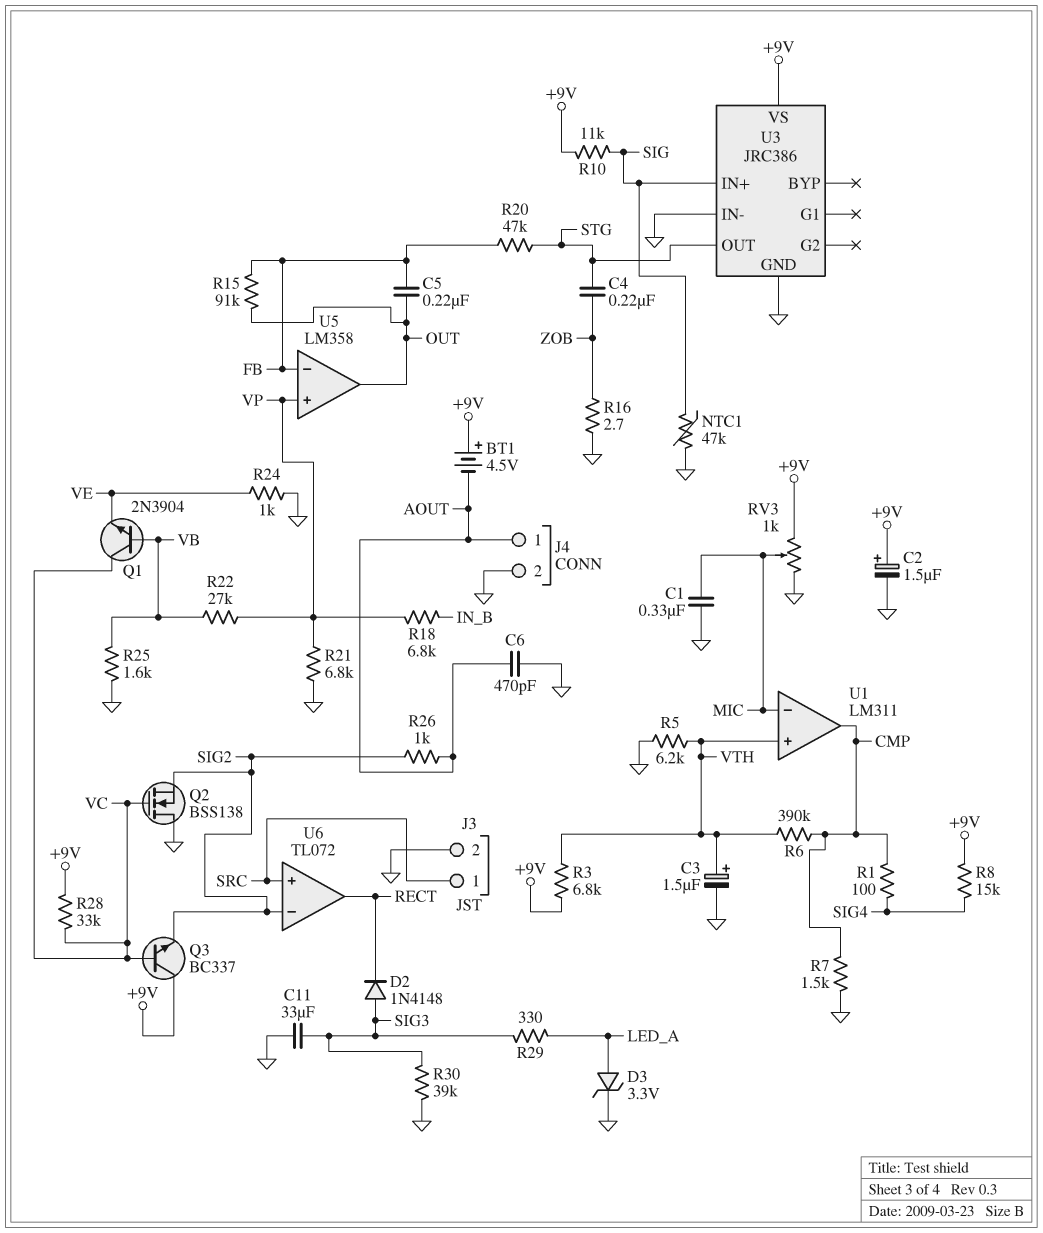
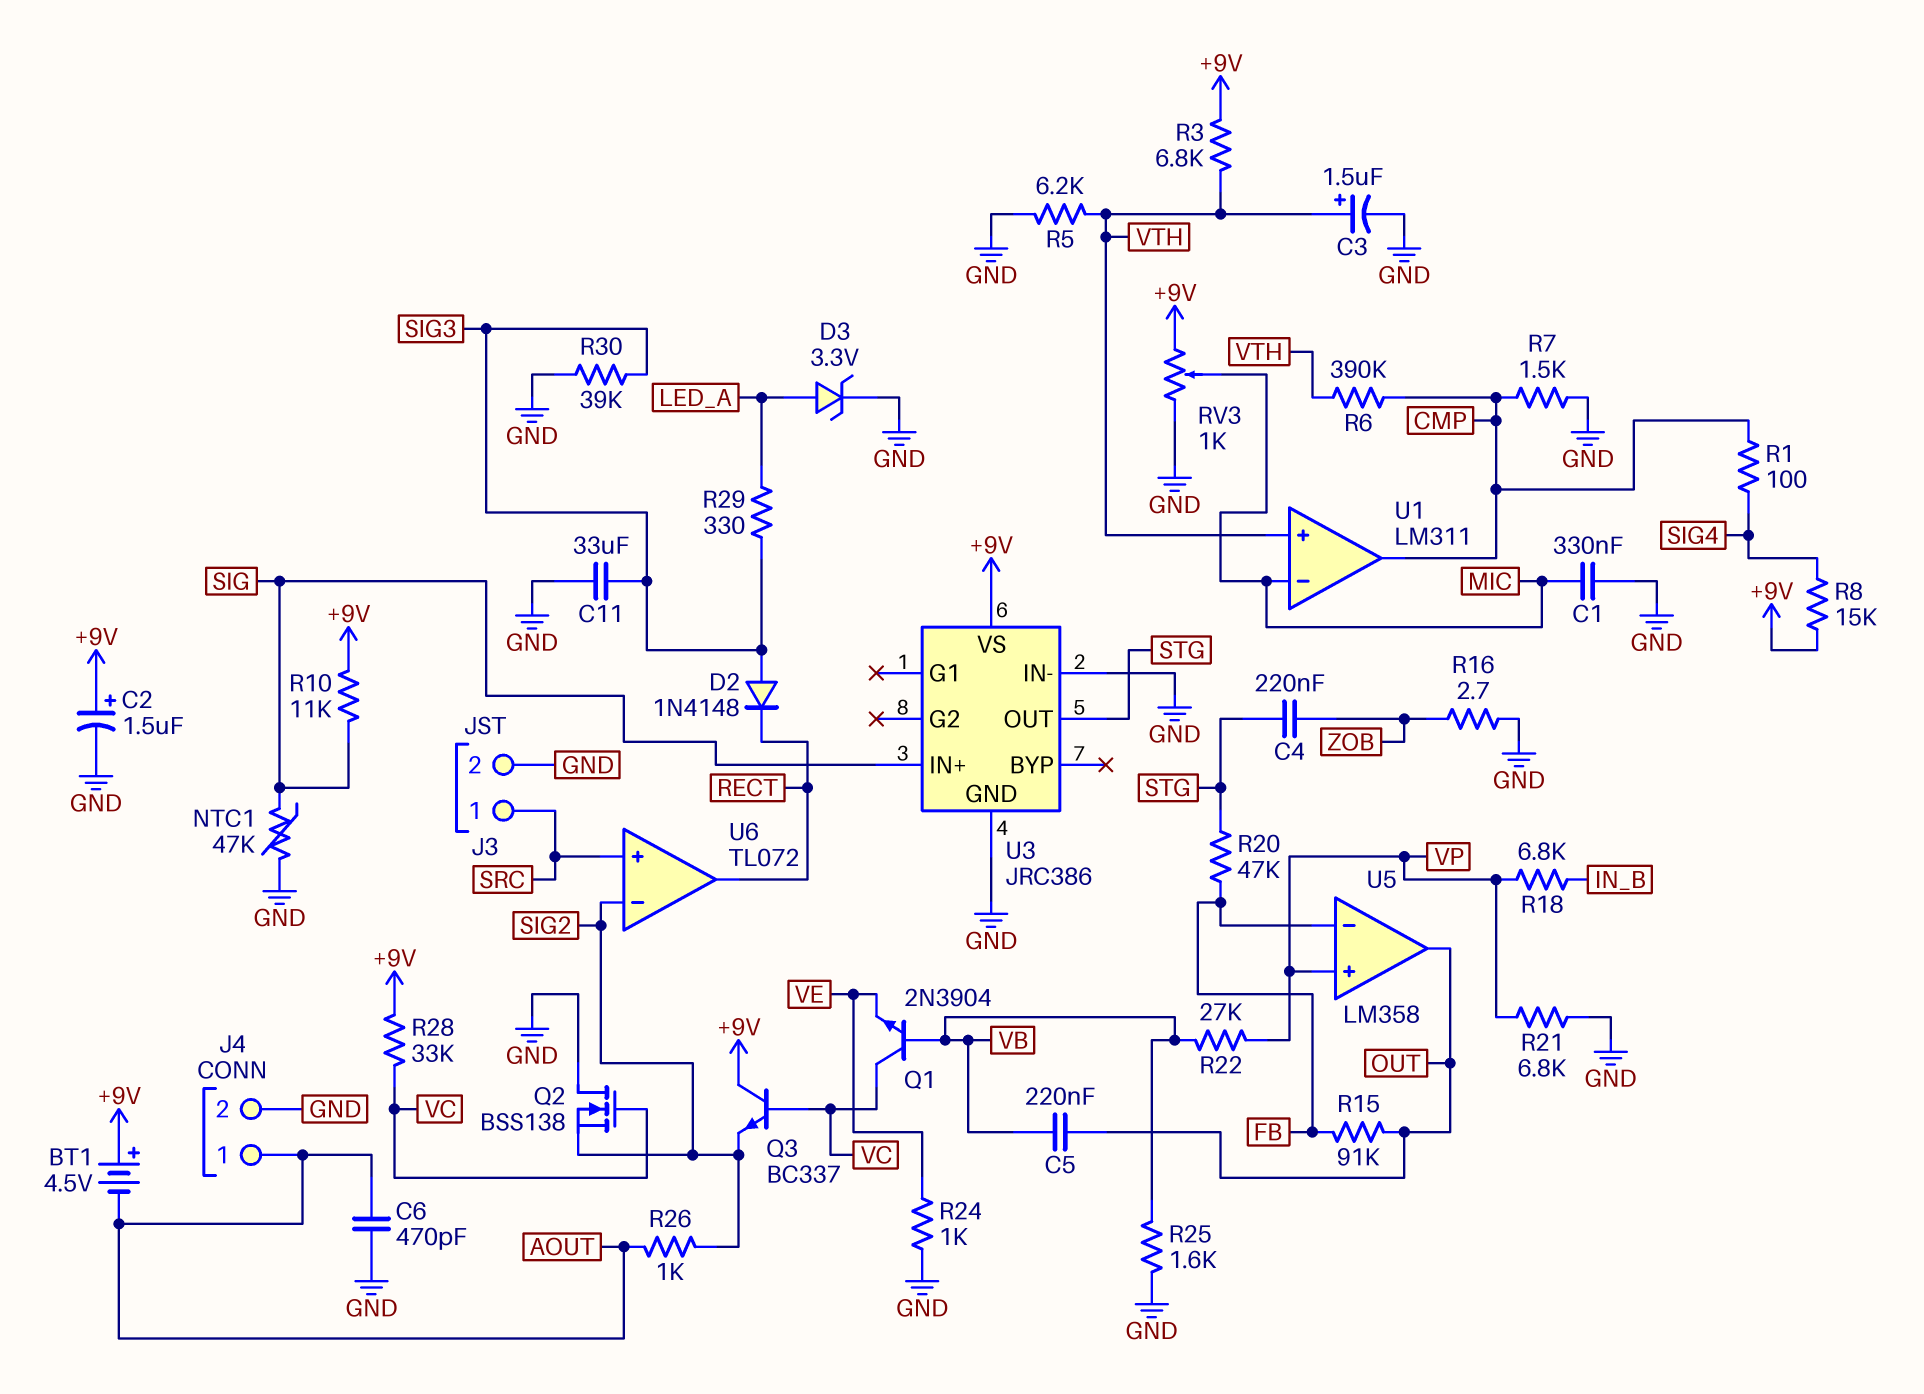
C5: 220nF (FB, OUT) -> 220nF (OUT, VB)

